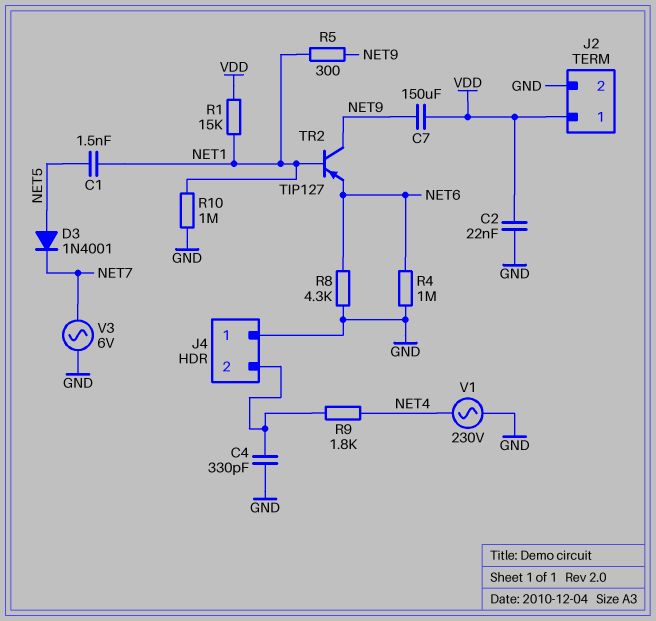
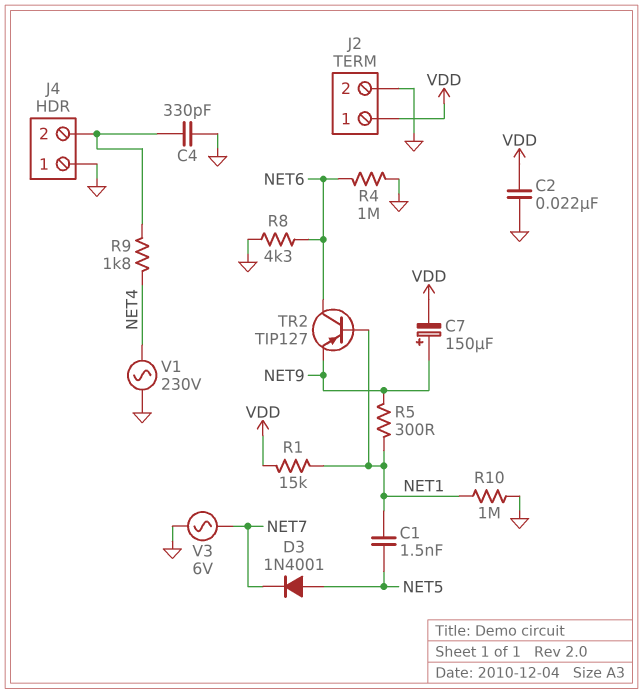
C7: 150uF (NET9, VDD) -> 150uF (plus NET9, minus VDD)
TR2: PNP TIP127 (B NET1, C NET9, E NET6) -> PNP TIP127 (B NET1, C NET6, E NET9)

